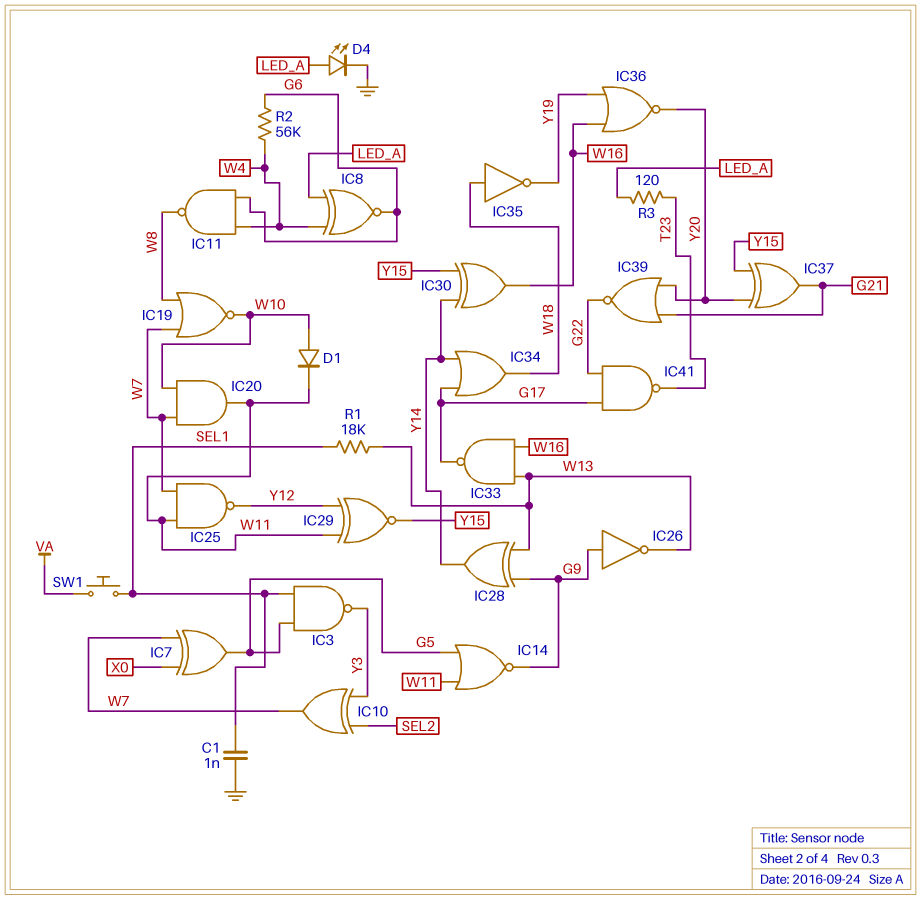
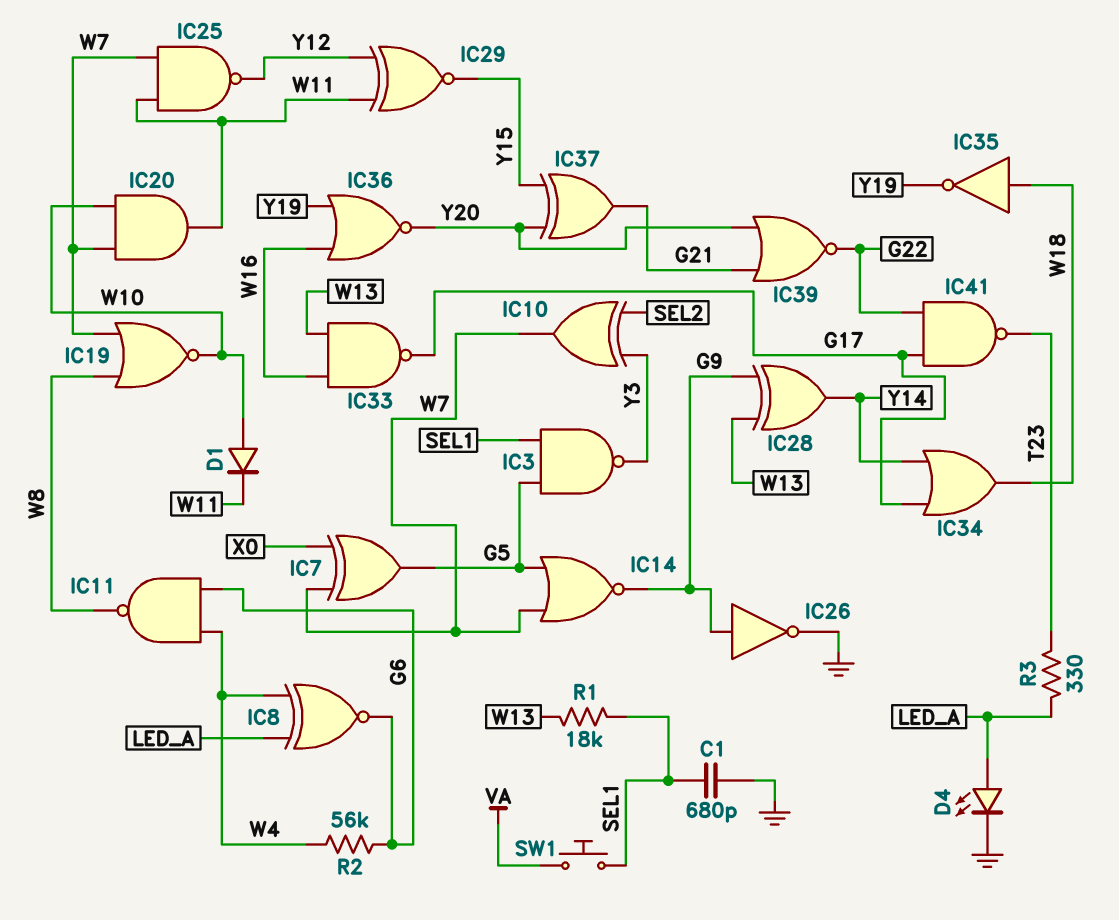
C1: 1nF (GND, SEL1) -> 680pF (GND, SEL1)
IC14: NOR (in G5, in W11, out G9) -> NOR (in G5, in W7, out G9)
IC26: NOT (in G9, out W13) -> NOT (in G9, out GND)
IC30: XOR (in Y14, in Y15, out W16) -> none
R3: 120 (LED_A, T23) -> 330 (LED_A, T23)

